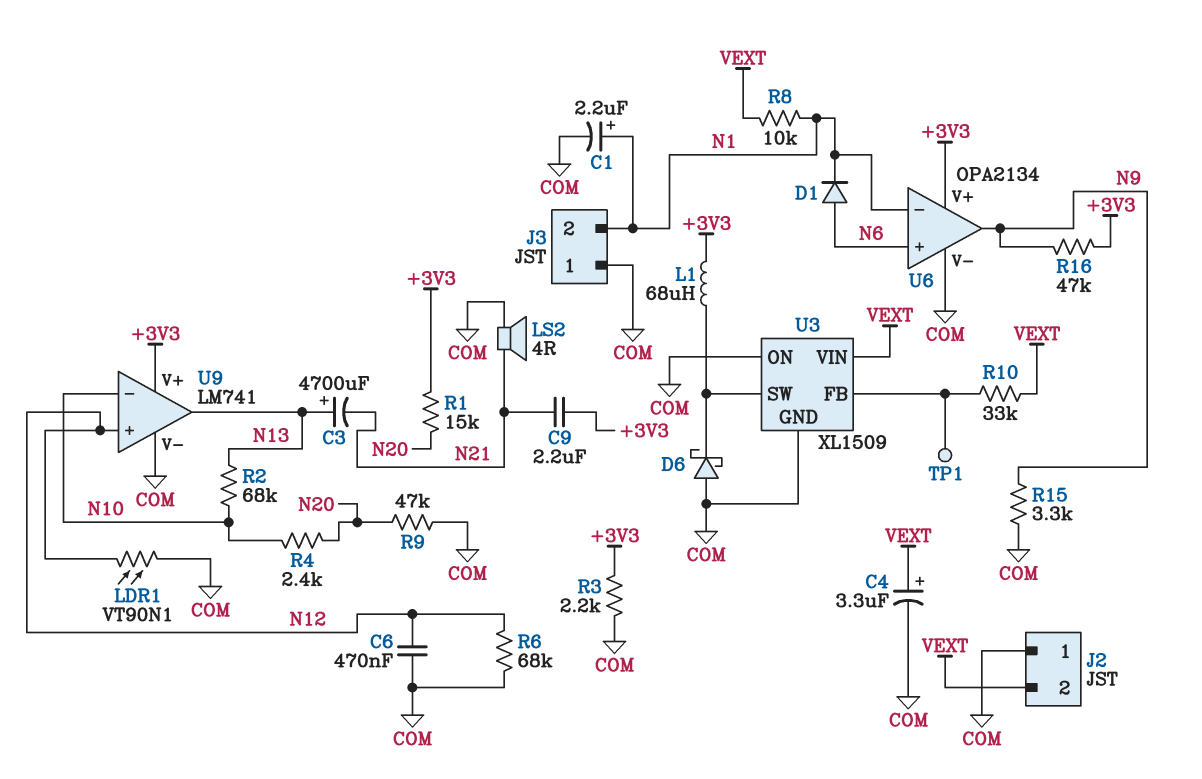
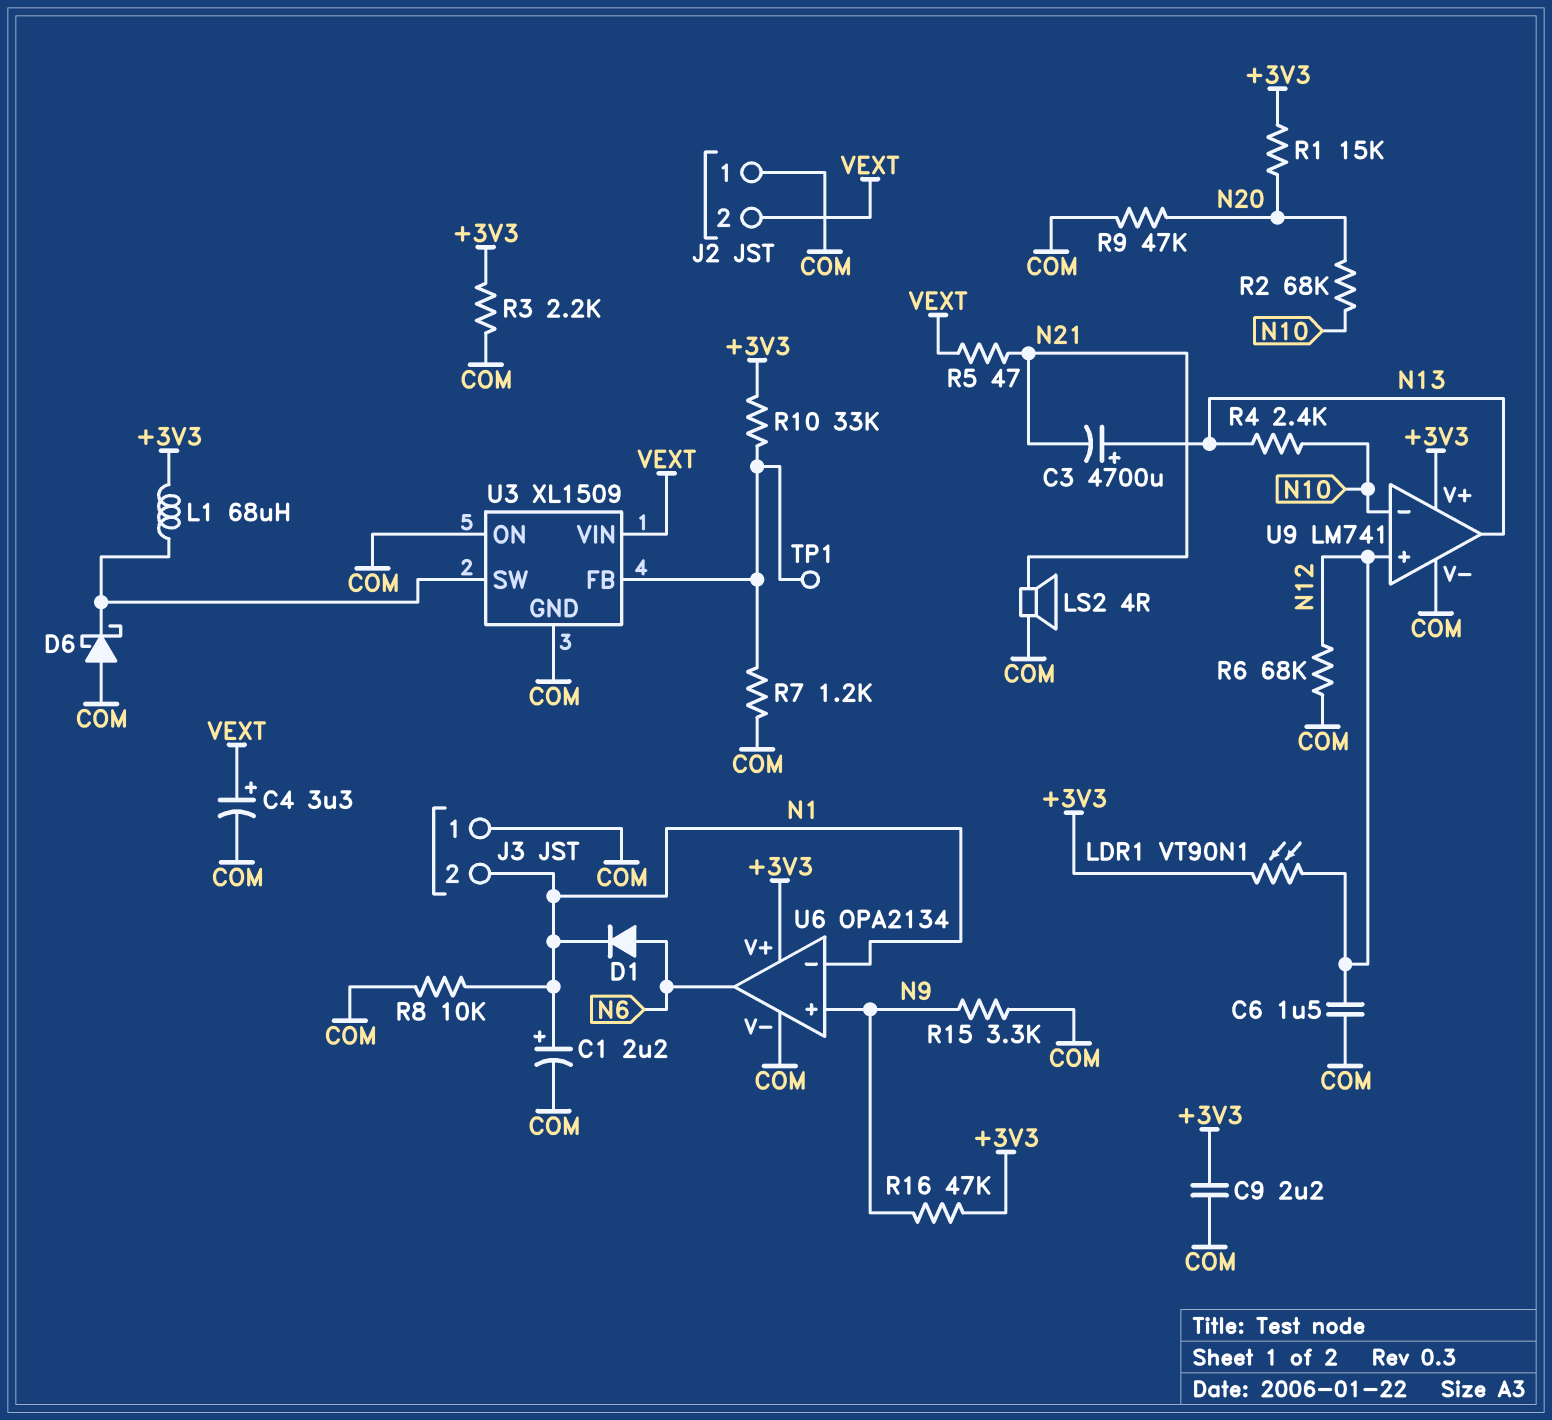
C6: 470nF (COM, N12) -> 1.5uF (COM, N12)
C9: 2.2uF (+3V3, N21) -> 2.2uF (+3V3, COM)
LDR1: VT90N1 (COM, N12) -> VT90N1 (+3V3, N12)
R2: 68k (N10, N13) -> 68k (N10, N20)
R4: 2.4k (N10, N20) -> 2.4k (N10, N13)
R5: none -> 47 (N21, VEXT)
R7: none -> 1.2k (COM, U3/FB)
R8: 10k (N1, VEXT) -> 10k (COM, N1)
R10: 33k (U3/FB, VEXT) -> 33k (+3V3, U3/FB)
U6 pin in+: N6 -> N9
U6 pin out: N9 -> N6

